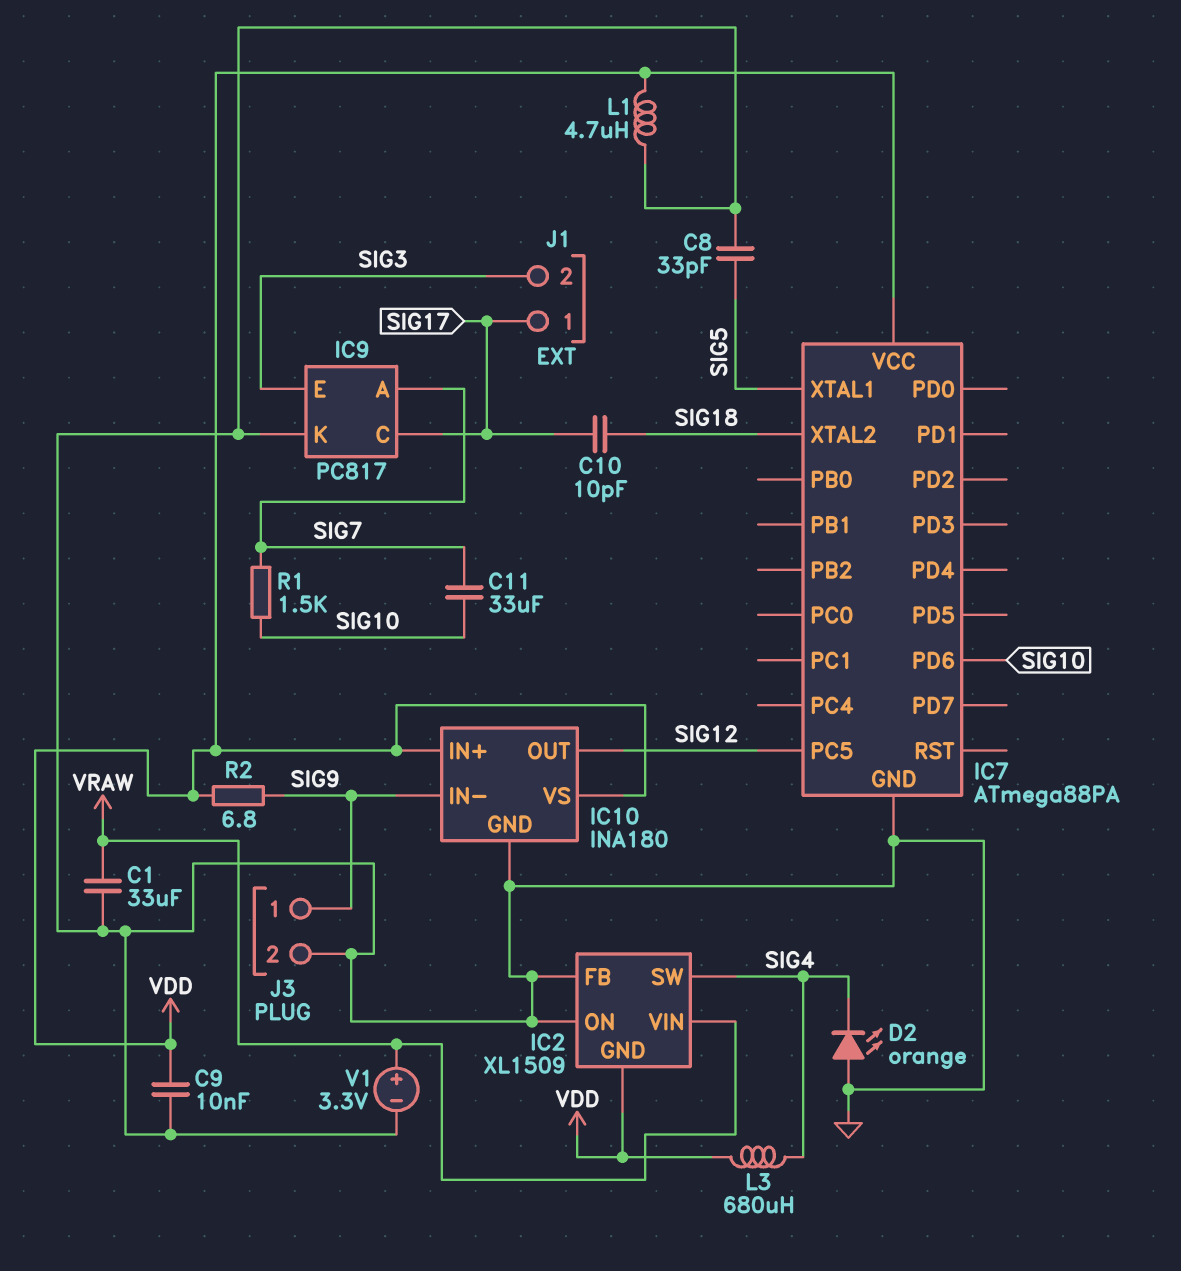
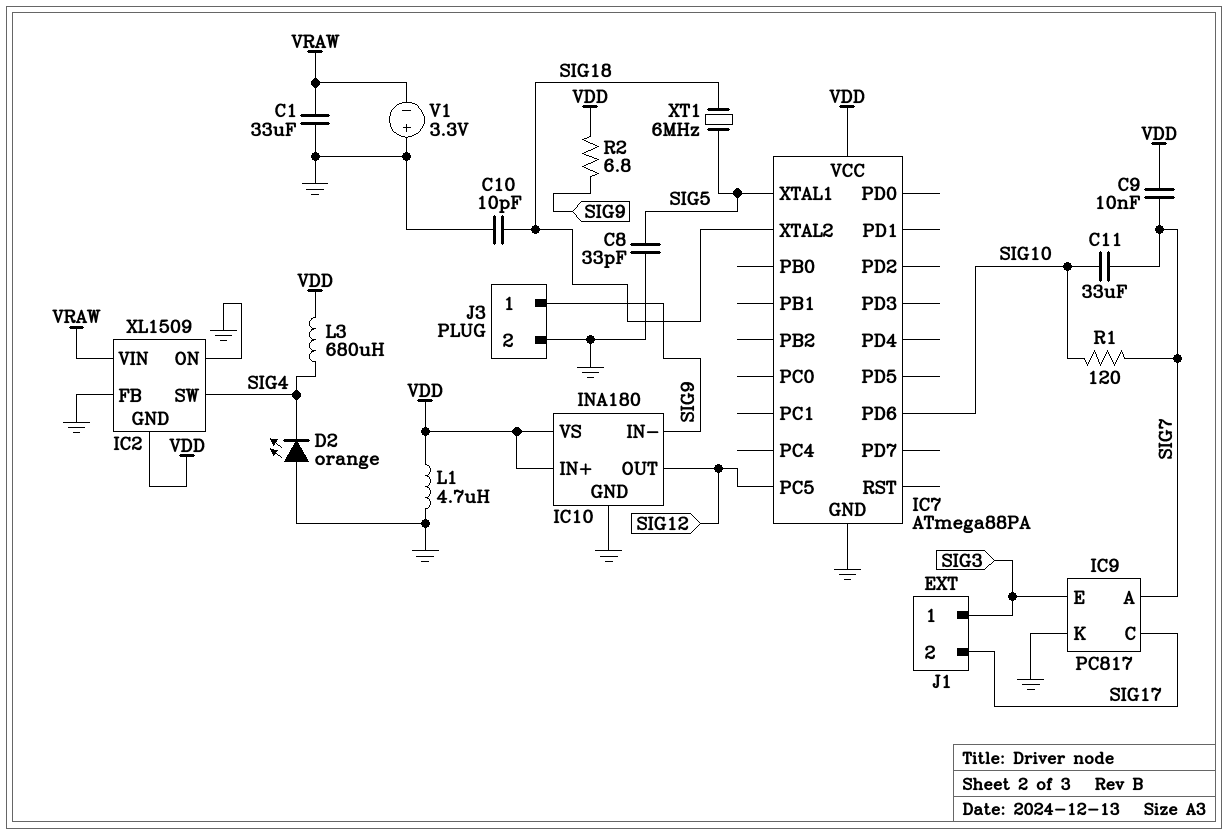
C9: 10nF (GND, VDD) -> 10nF (SIG7, VDD)
C10: 10pF (SIG17, SIG18) -> 10pF (GND, SIG18)
J1 pin 1: SIG17 -> SIG3
J1 pin 2: SIG3 -> SIG17
R1: 1.5k (SIG7, SIG10) -> 120 (SIG7, SIG10)
V1: 3.3V (plus VRAW, minus GND) -> 3.3V (plus GND, minus VRAW)
XT1: none -> 6MHz (SIG5, SIG18)

